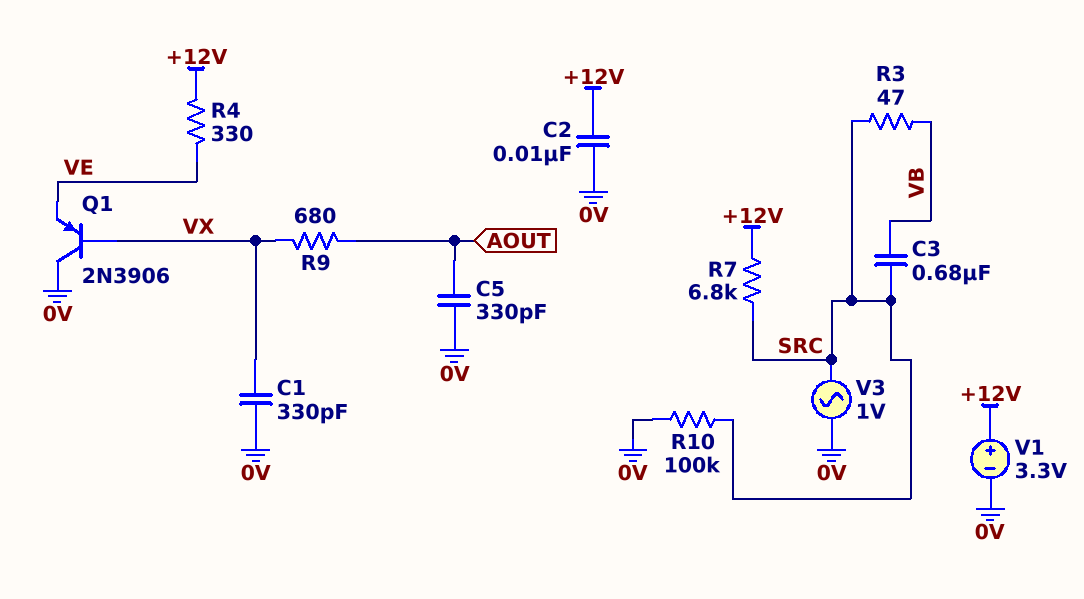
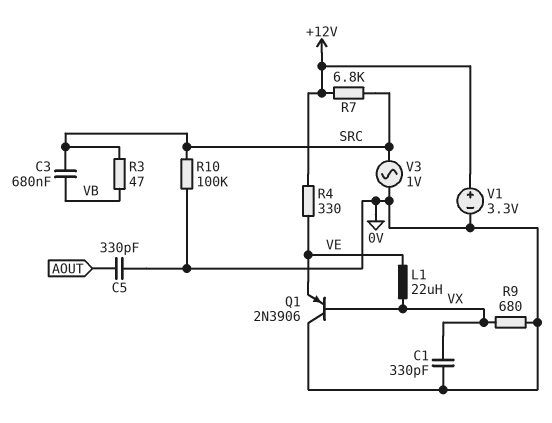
C2: 10nF (+12V, 0V) -> none
L1: none -> 22uH (VE, VX)
R9: 680 (AOUT, VX) -> 680 (0V, VX)

